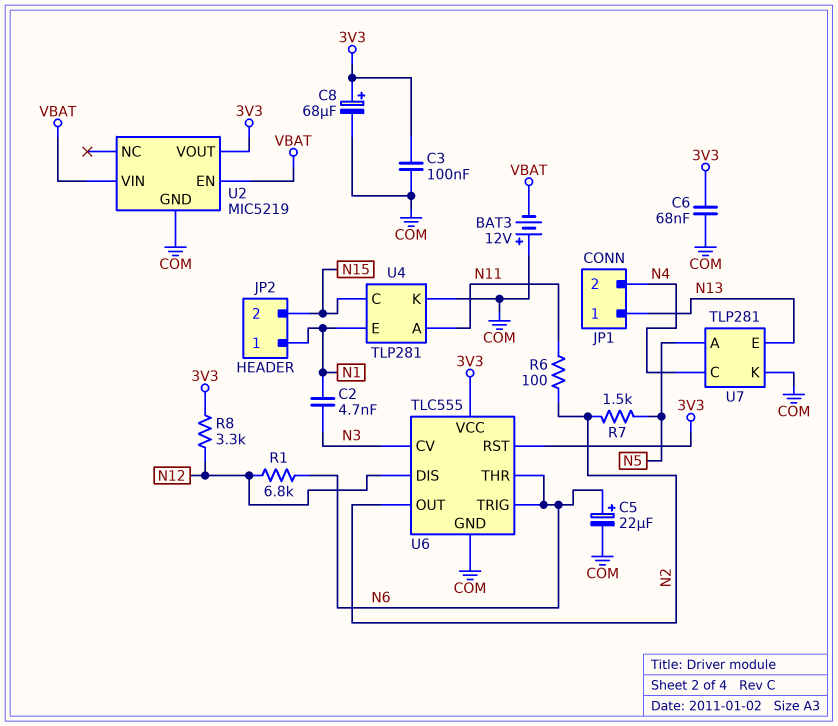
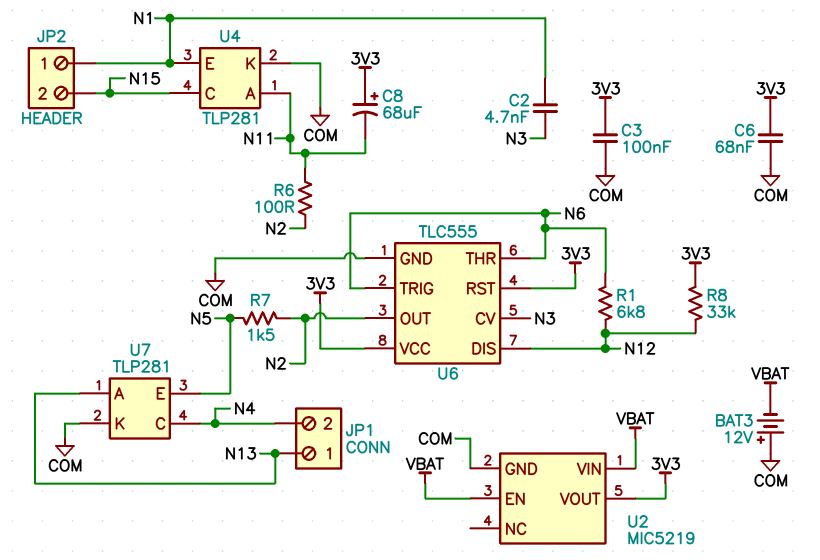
C5: 22uF (plus N6, minus COM) -> none
C8: 68uF (plus 3V3, minus COM) -> 68uF (plus 3V3, minus N11)
R8: 3.3k (3V3, N12) -> 33k (3V3, N12)
U7 pin A: N5 -> N13
U7 pin E: N13 -> N5

